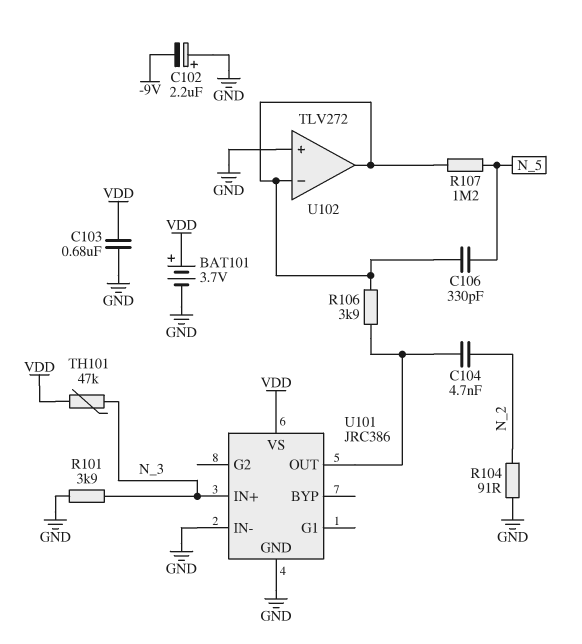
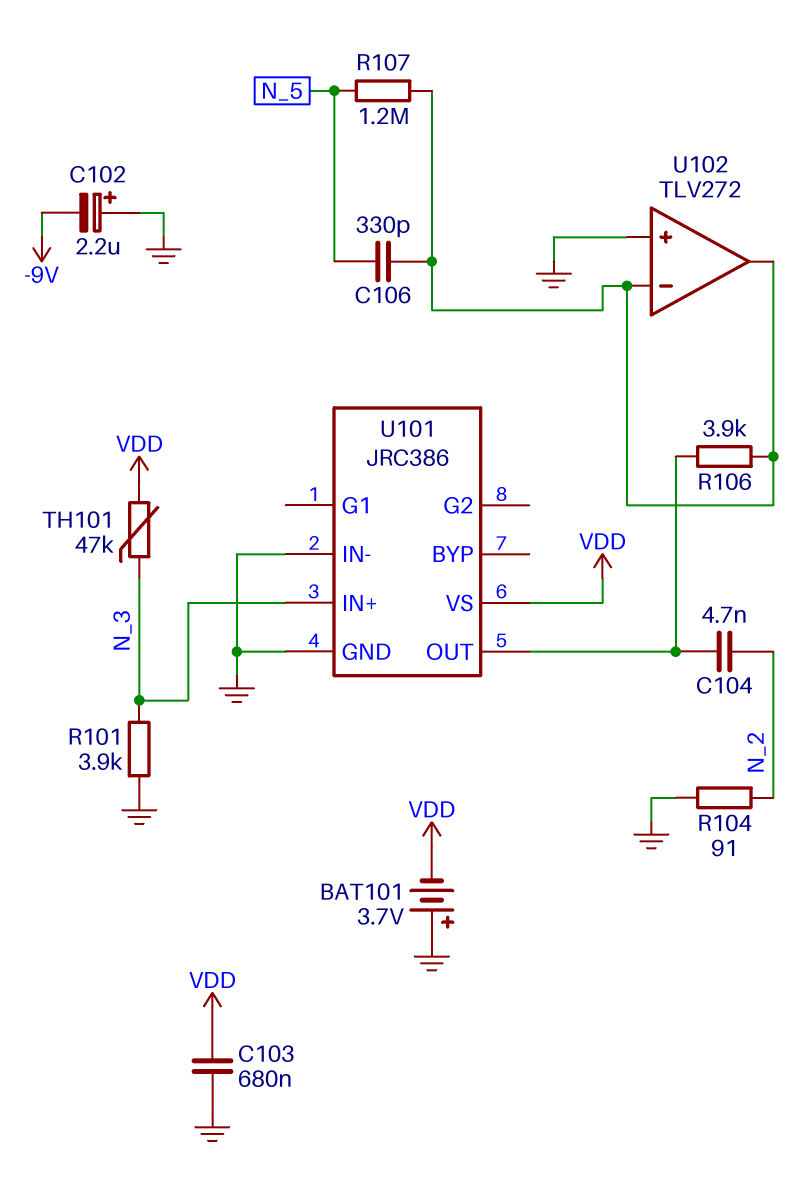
BAT101: 3.7V (plus VDD, minus GND) -> 3.7V (plus GND, minus VDD)

